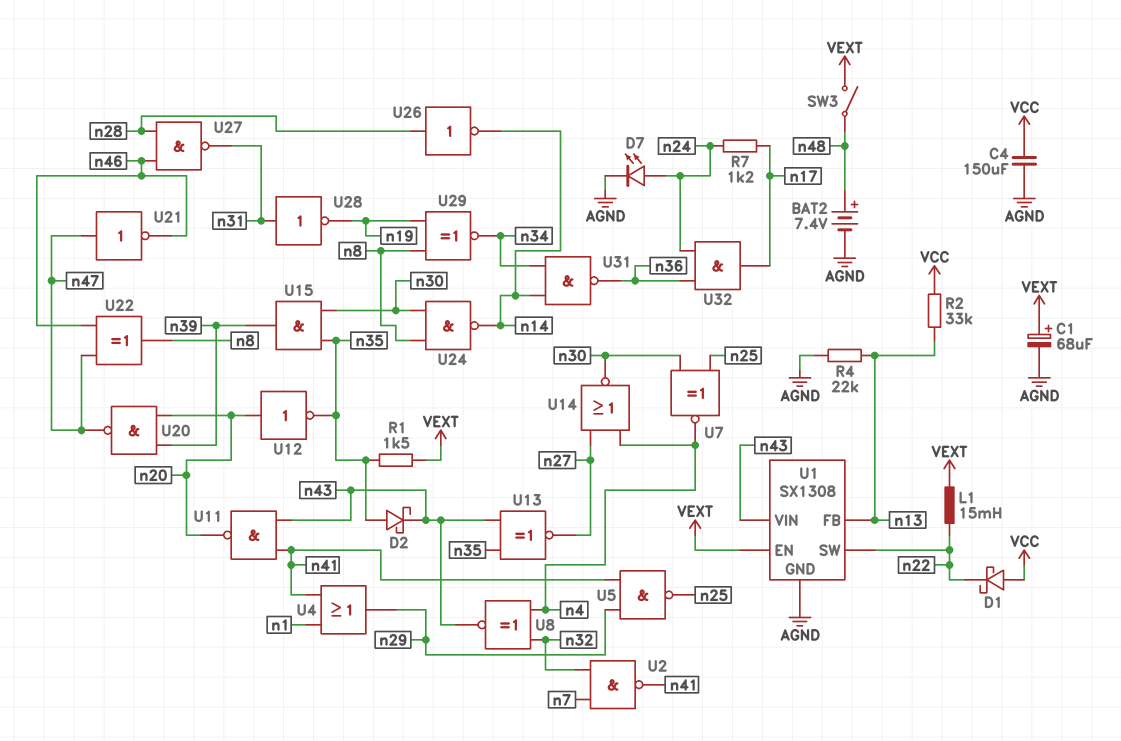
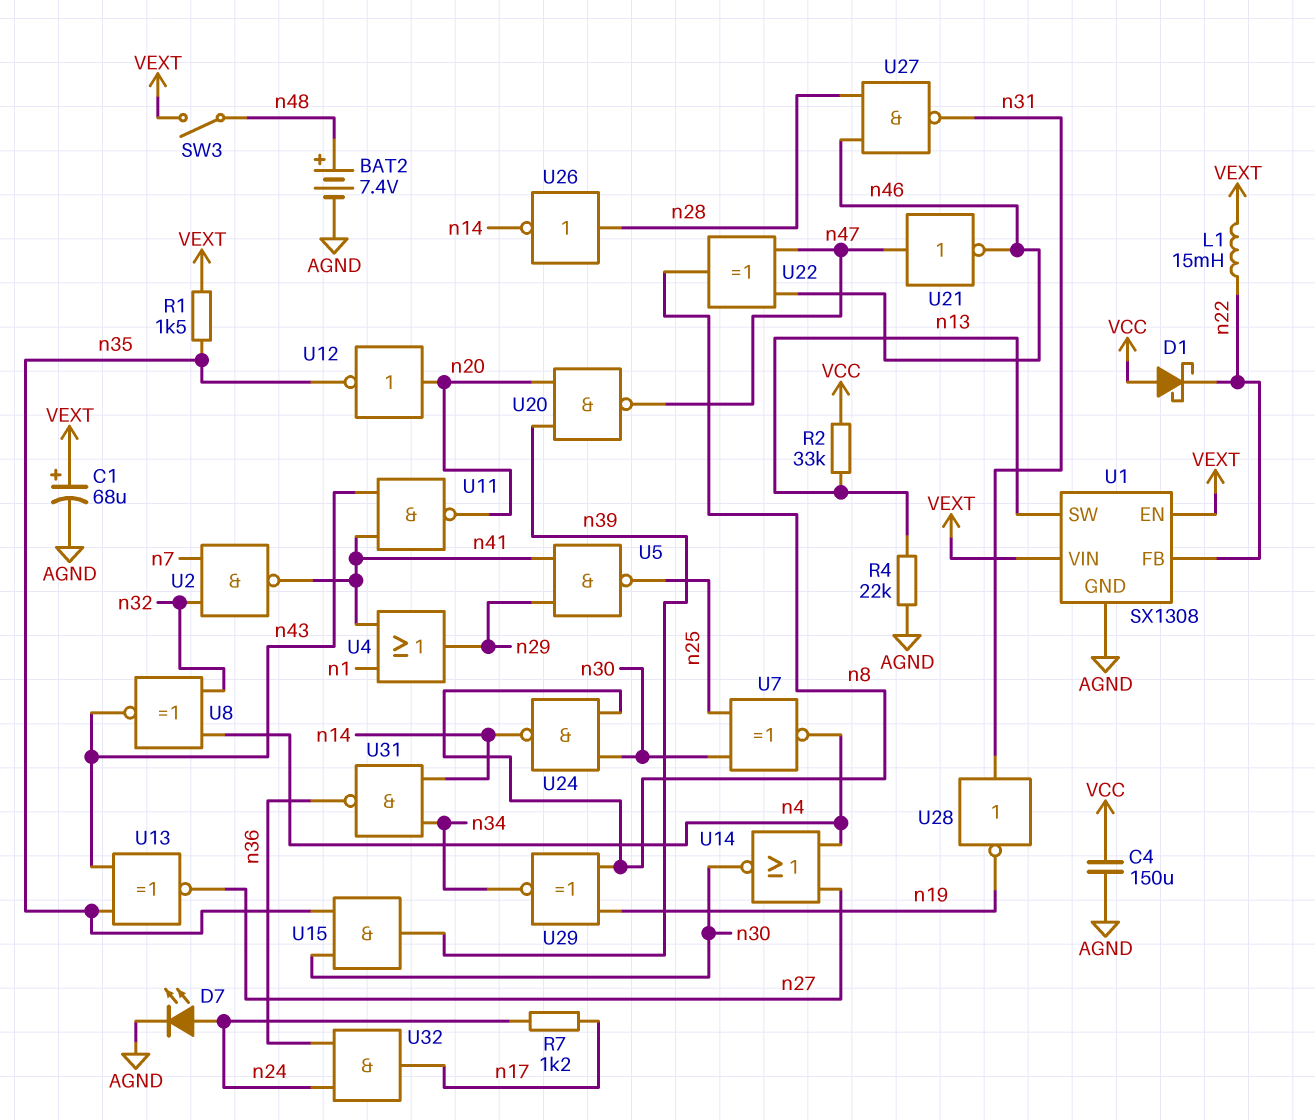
D2: schottky (A n35, K n43) -> none
U1 pin FB: n13 -> n22
U1 pin SW: n22 -> n13
U1 pin VIN: n43 -> VEXT

